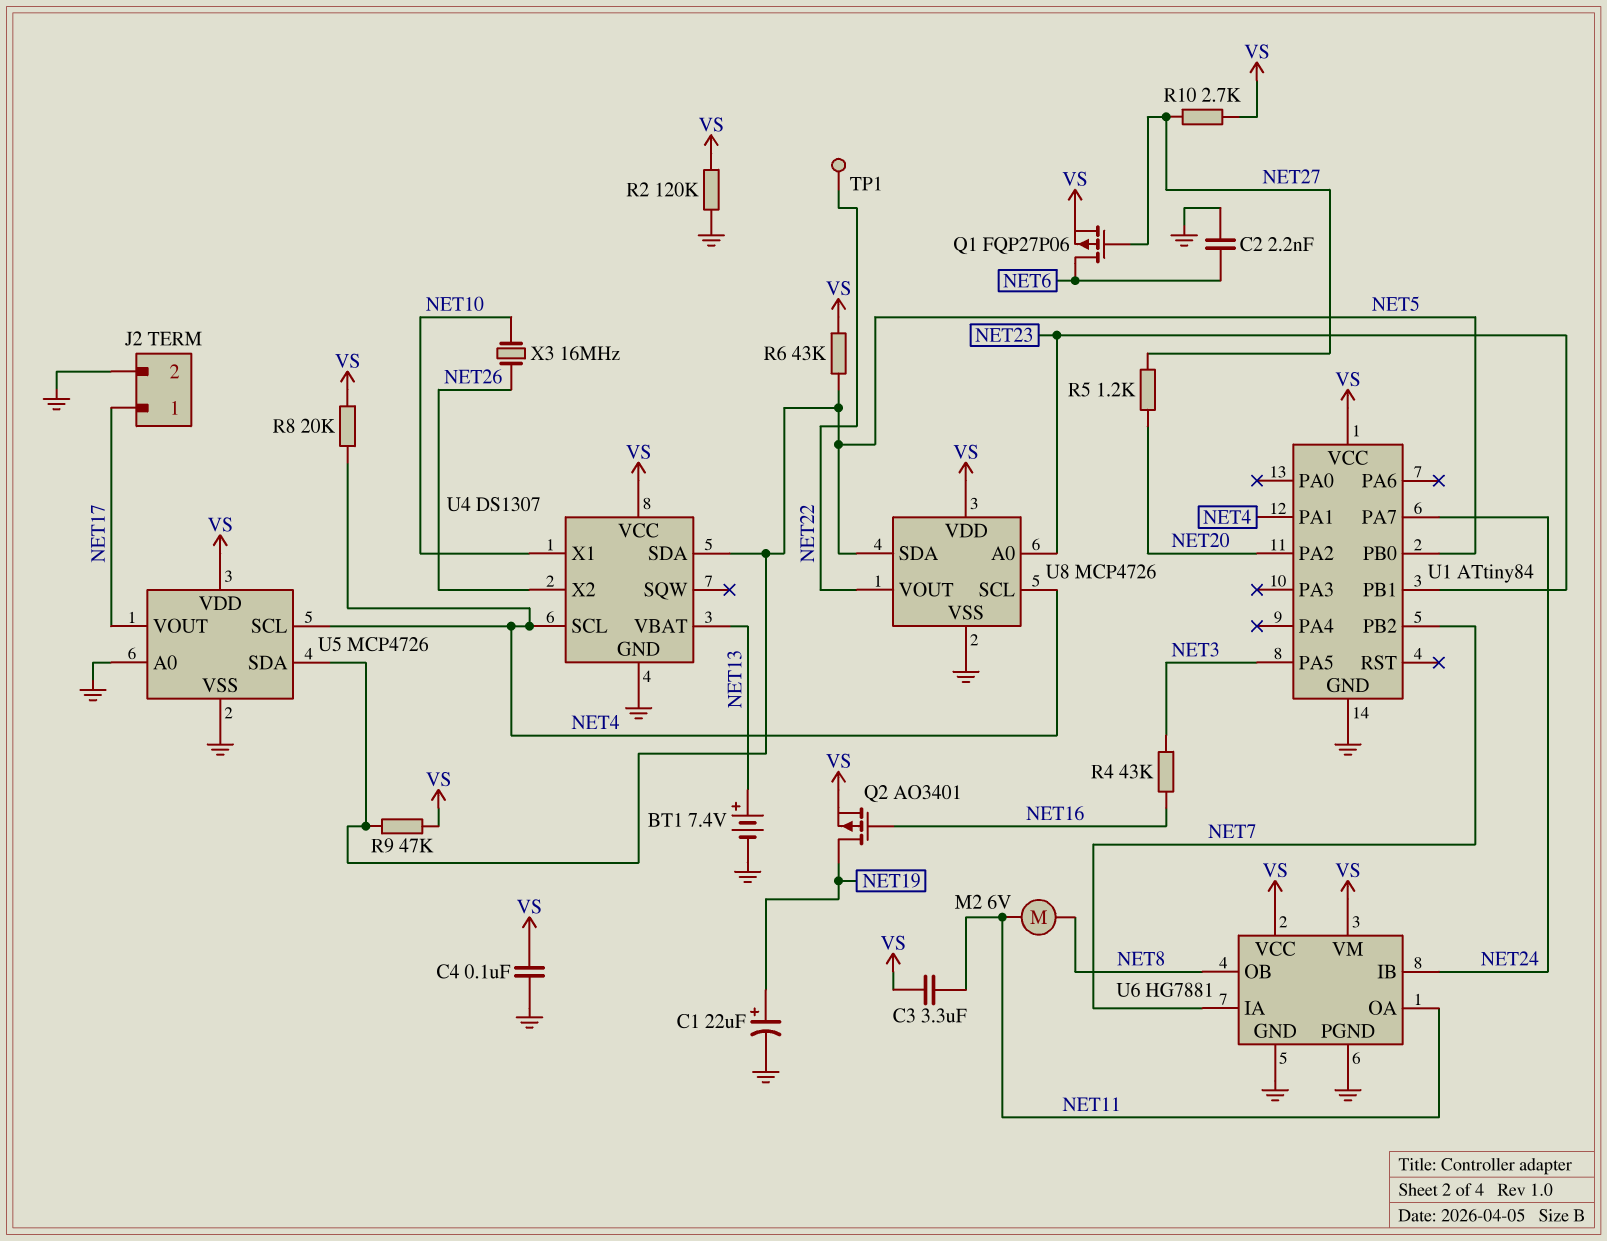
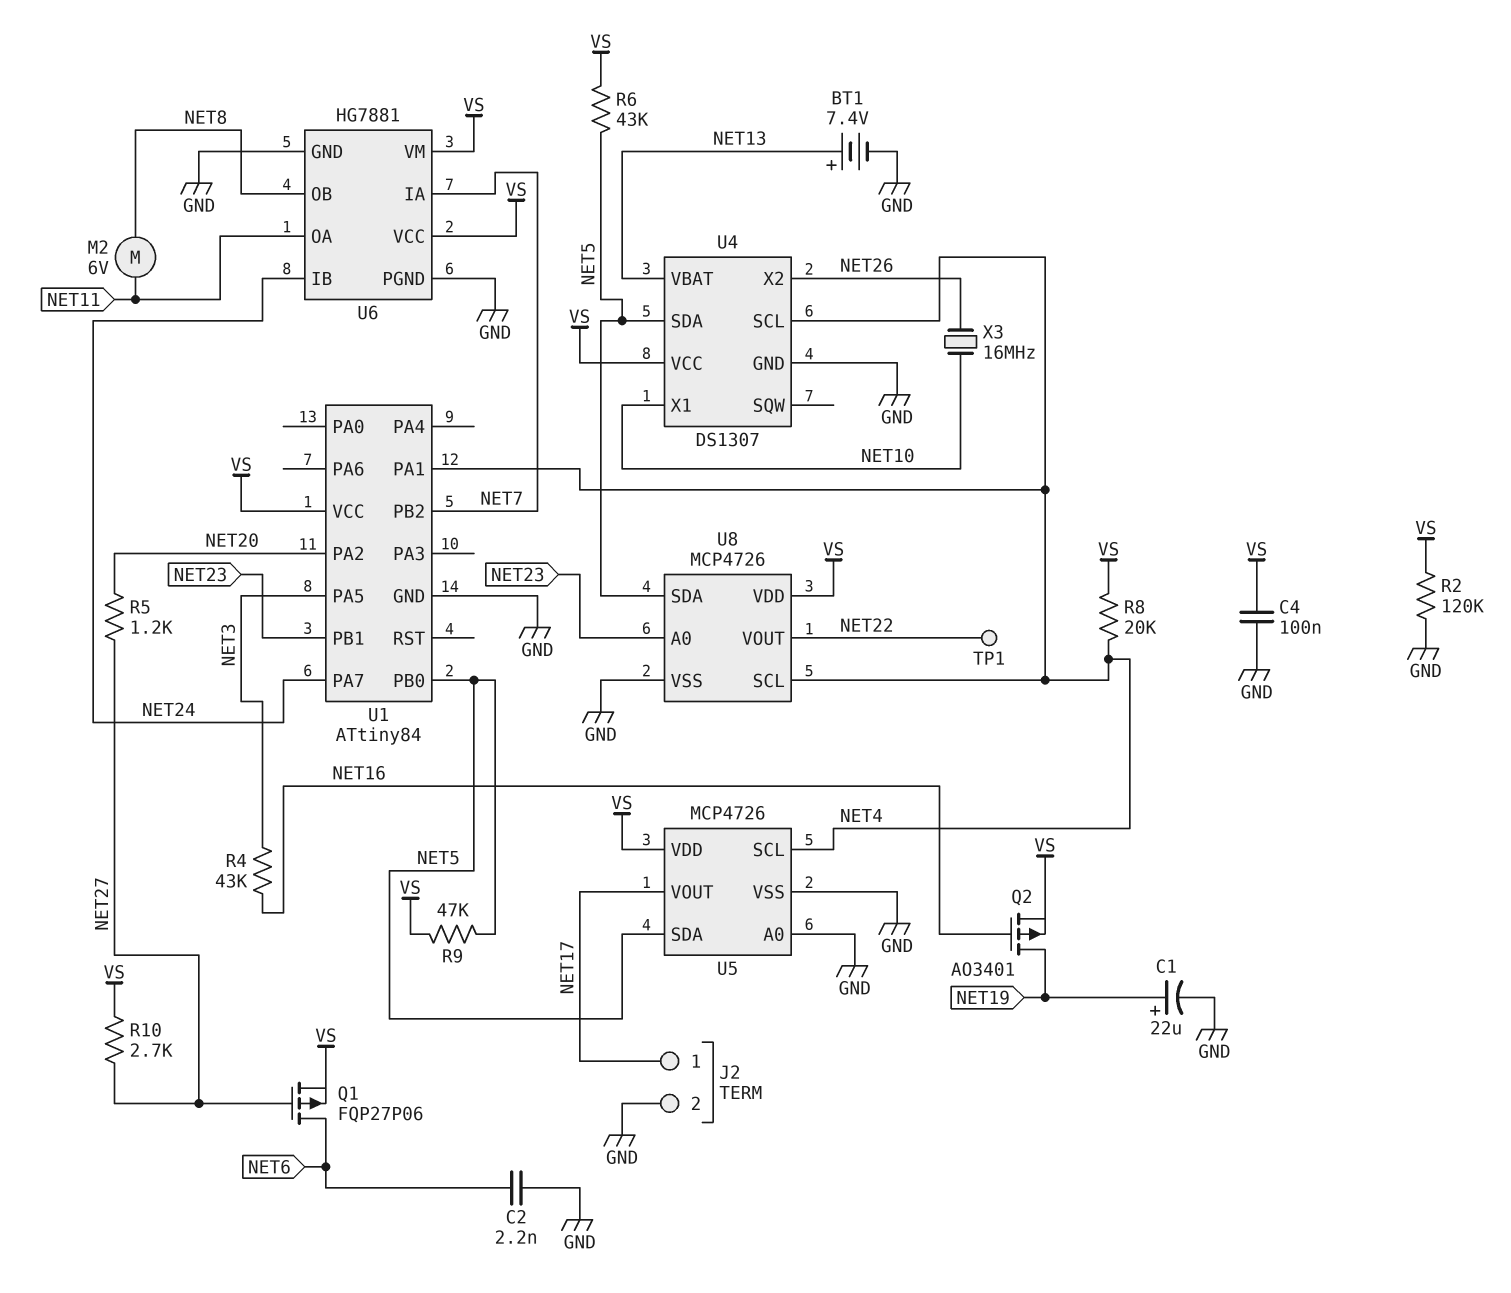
C3: 3.3uF (NET11, VS) -> none

